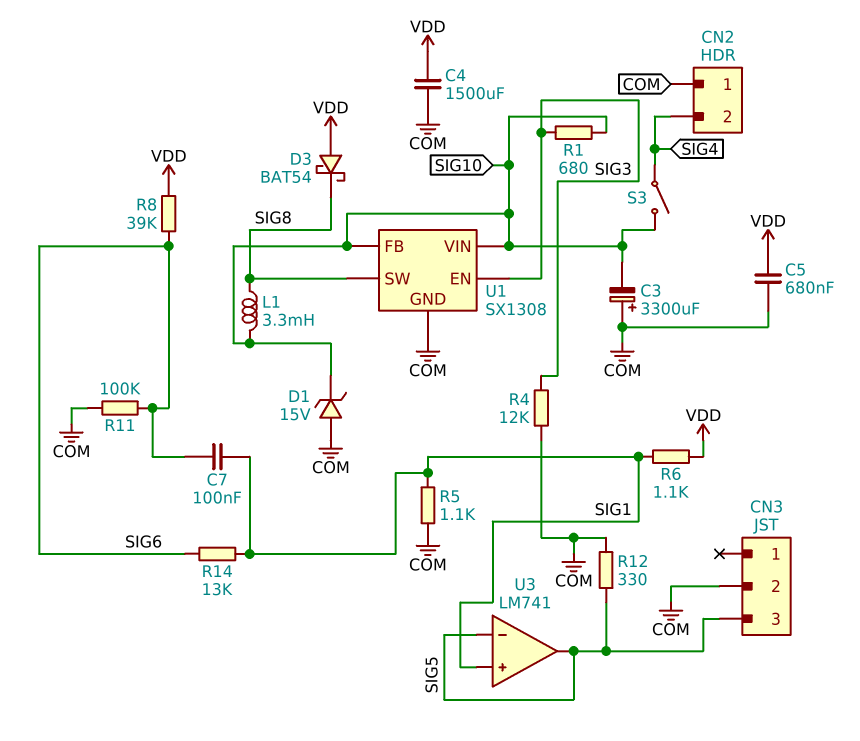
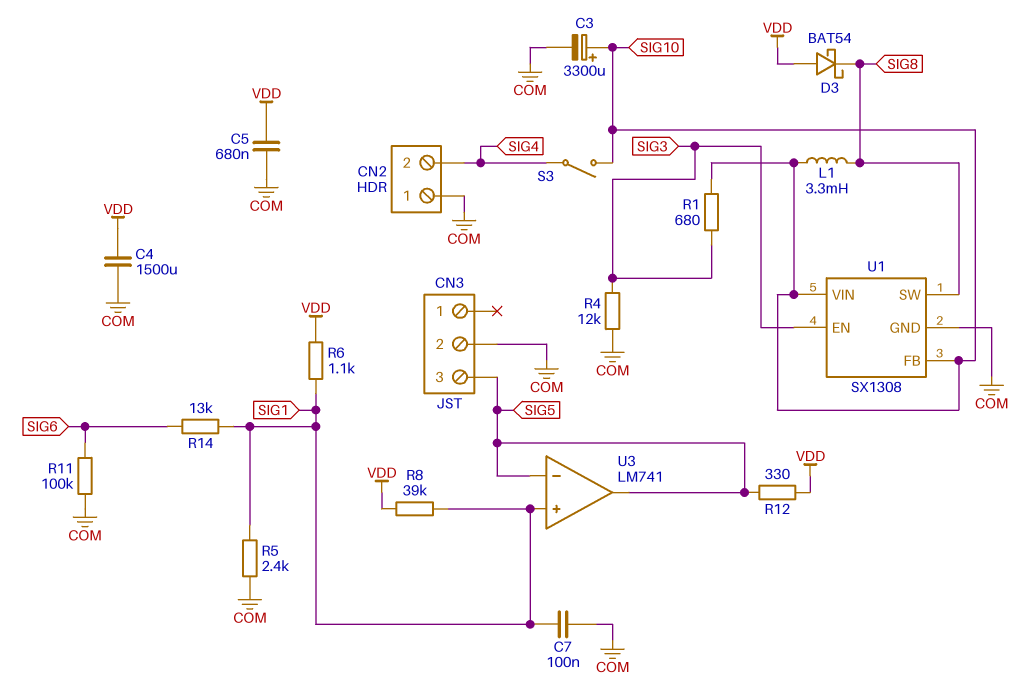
C3: 3300uF (plus COM, minus SIG10) -> 3300uF (plus SIG10, minus COM)
C7: 100nF (SIG1, SIG6) -> 100nF (COM, SIG1)
D1: zener 15V (A COM, K SIG10) -> none
R5: 1.1k (COM, SIG1) -> 2.4k (COM, SIG1)
R8: 39k (SIG6, VDD) -> 39k (SIG1, VDD)
R12: 330 (COM, SIG5) -> 330 (SIG5, VDD)

